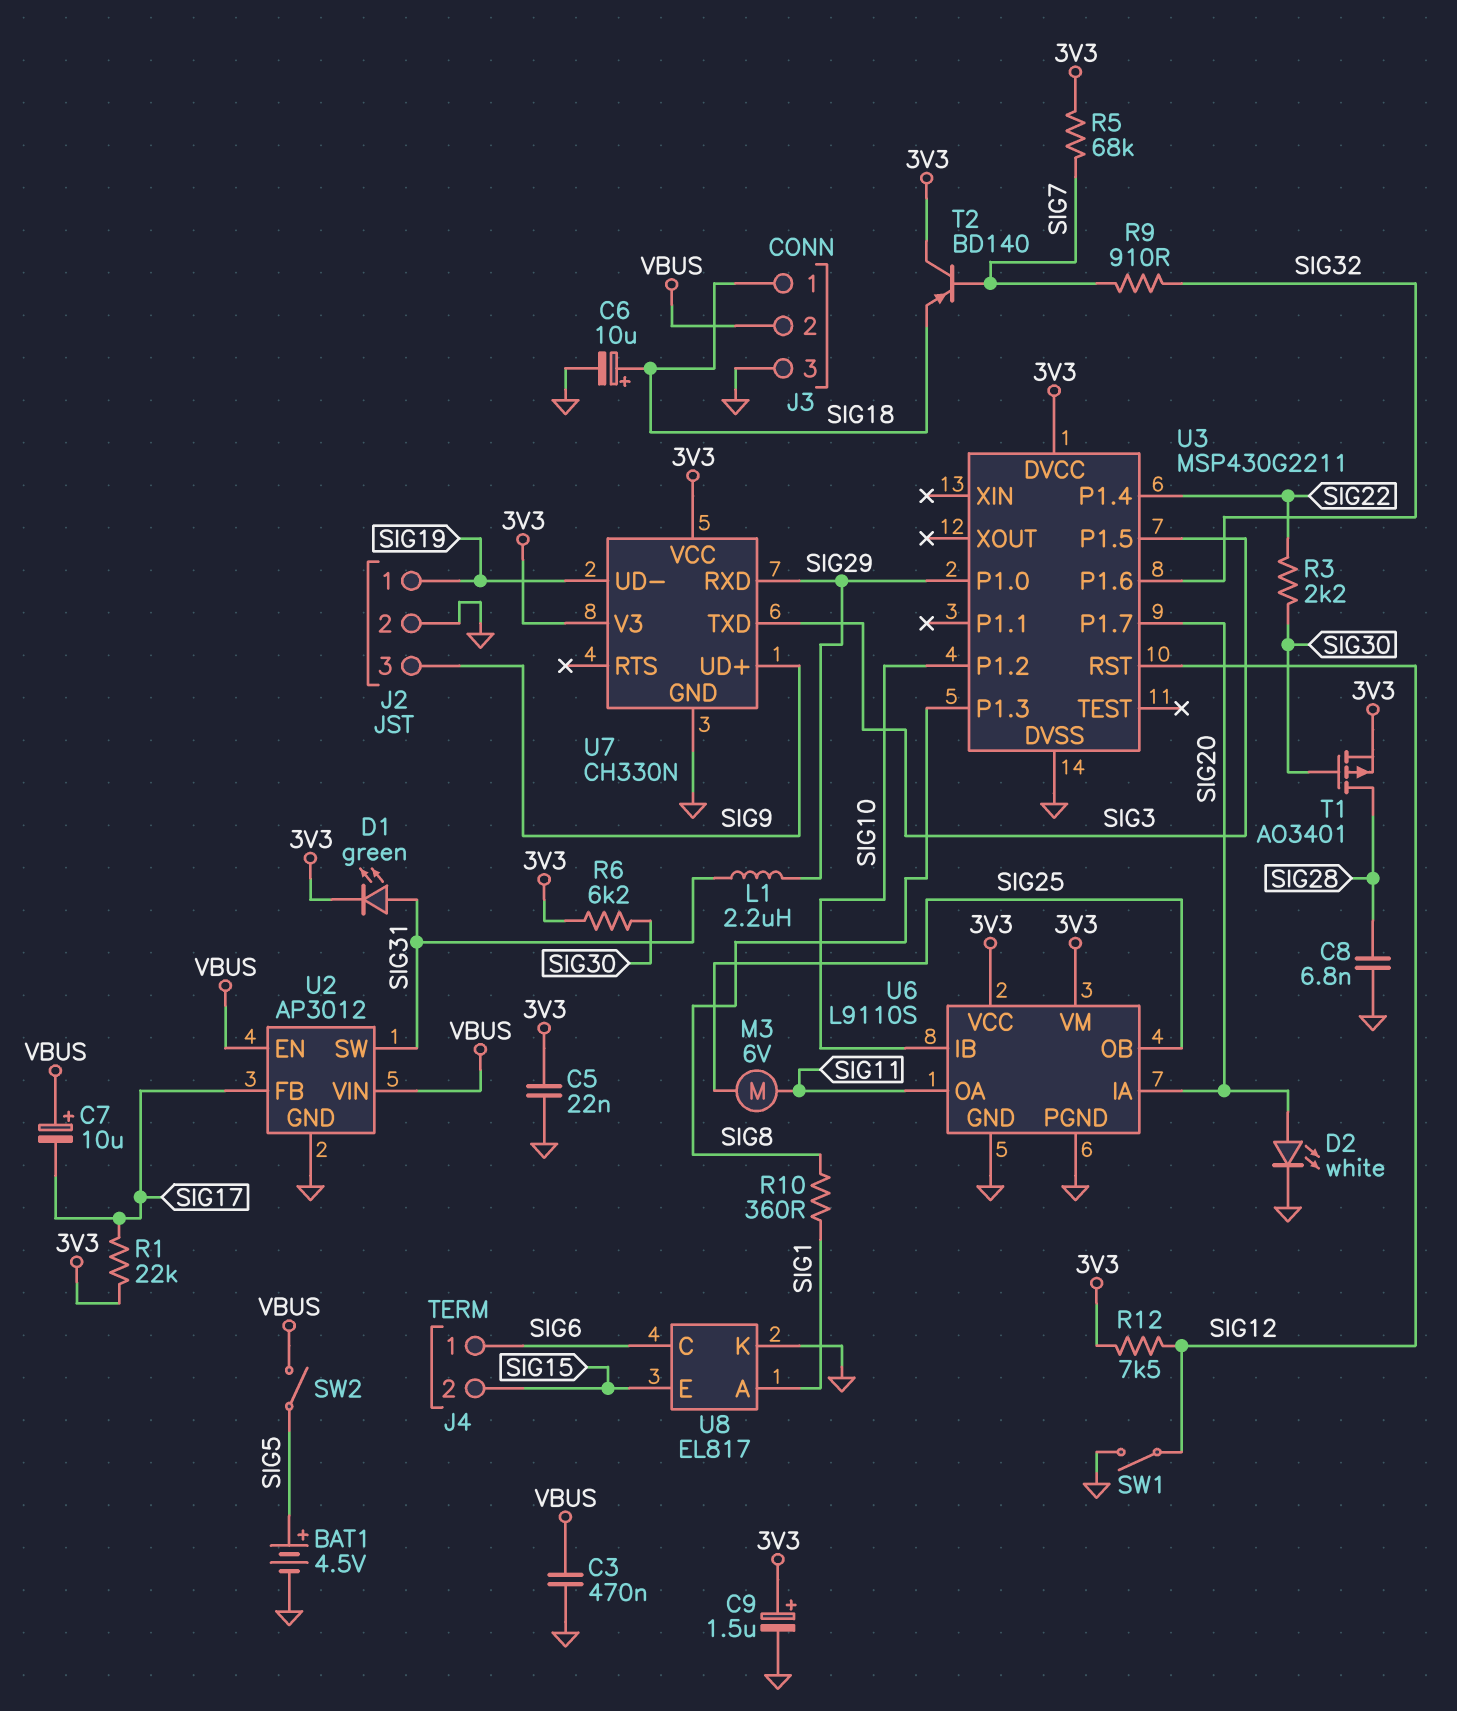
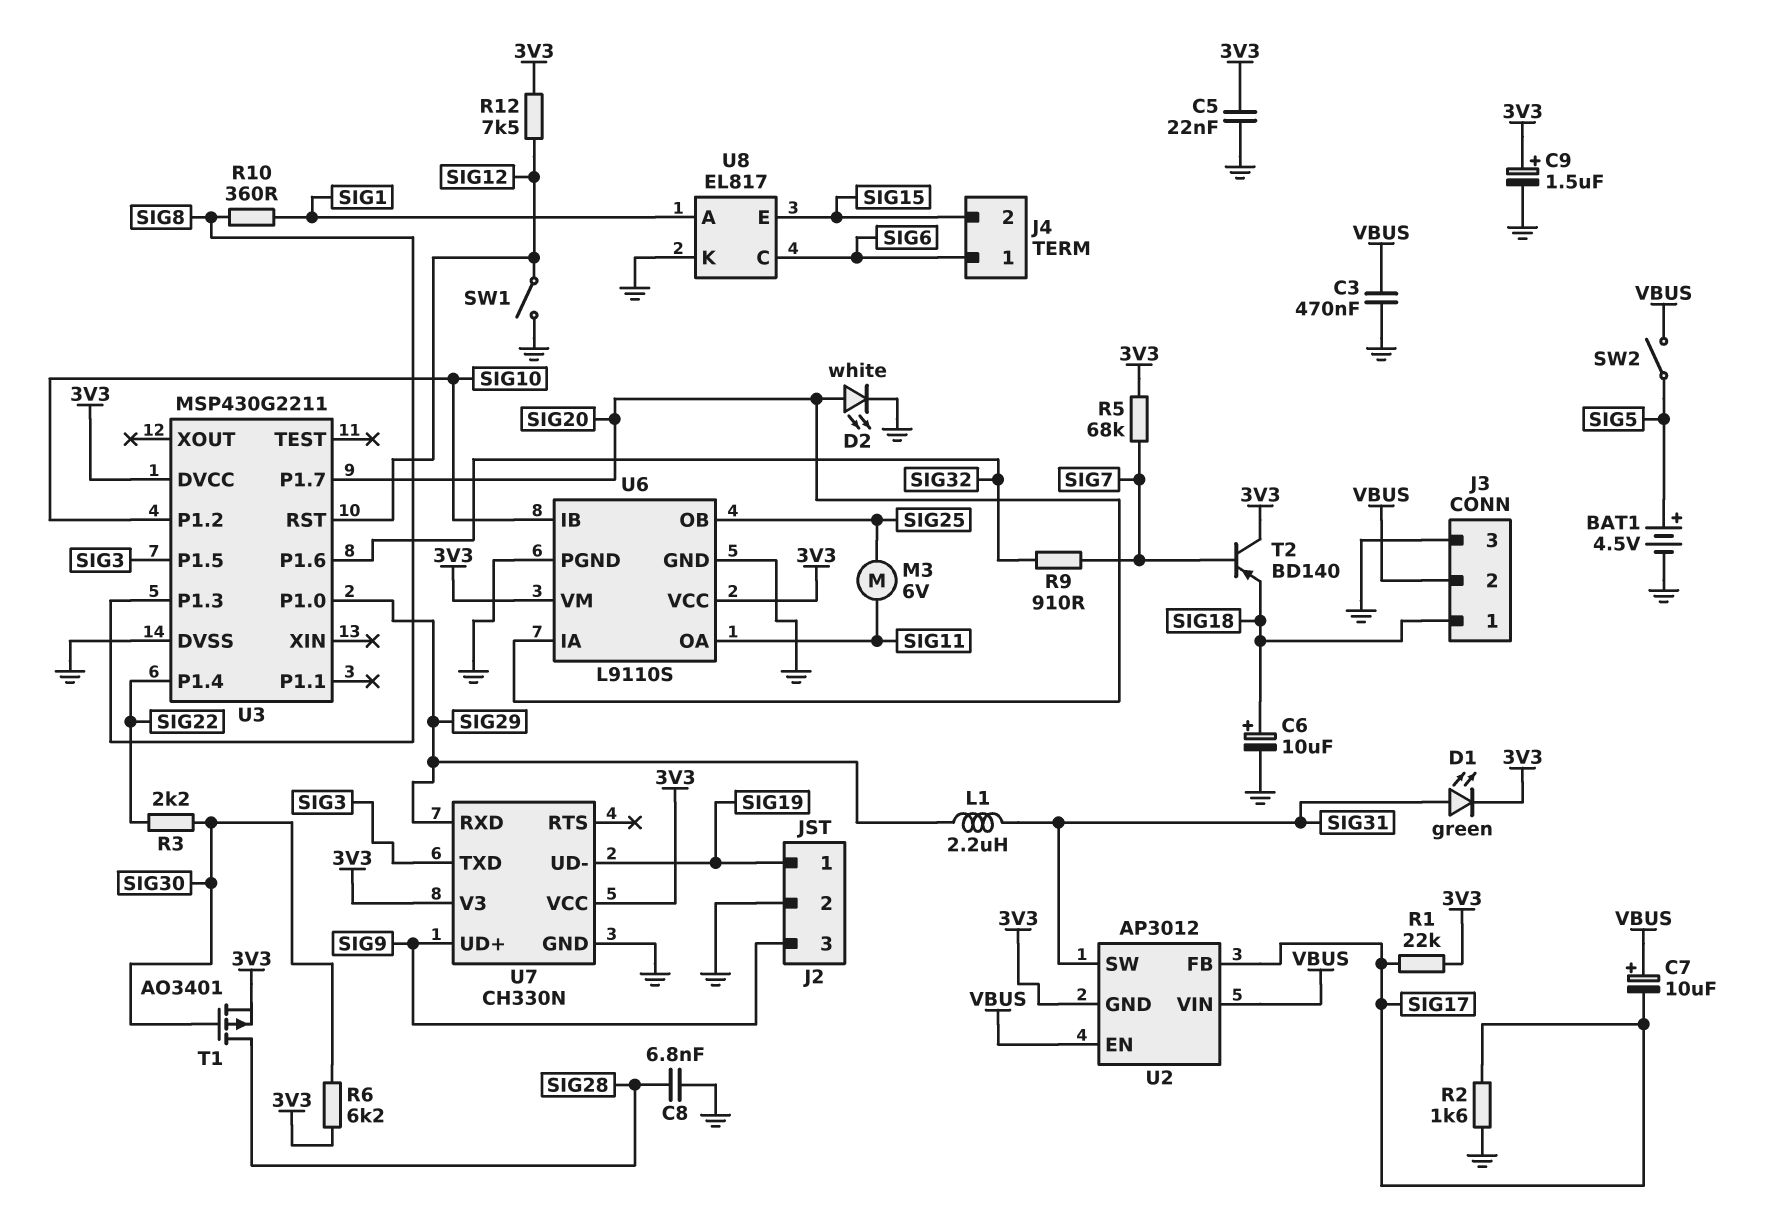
R2: none -> 1.6k (GND, SIG17)
U2 pin GND: GND -> 3V3

